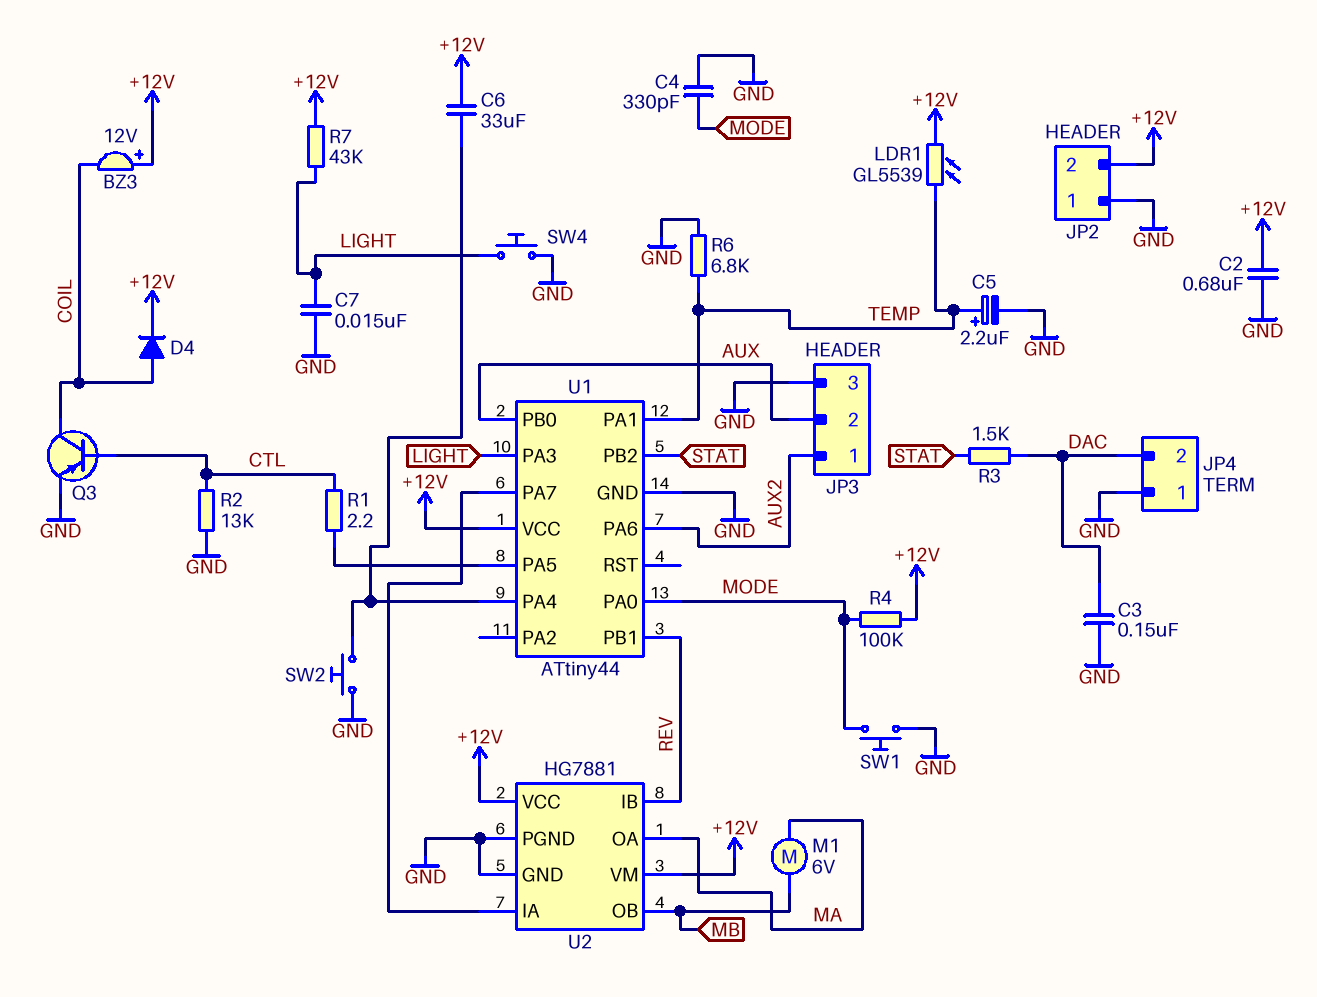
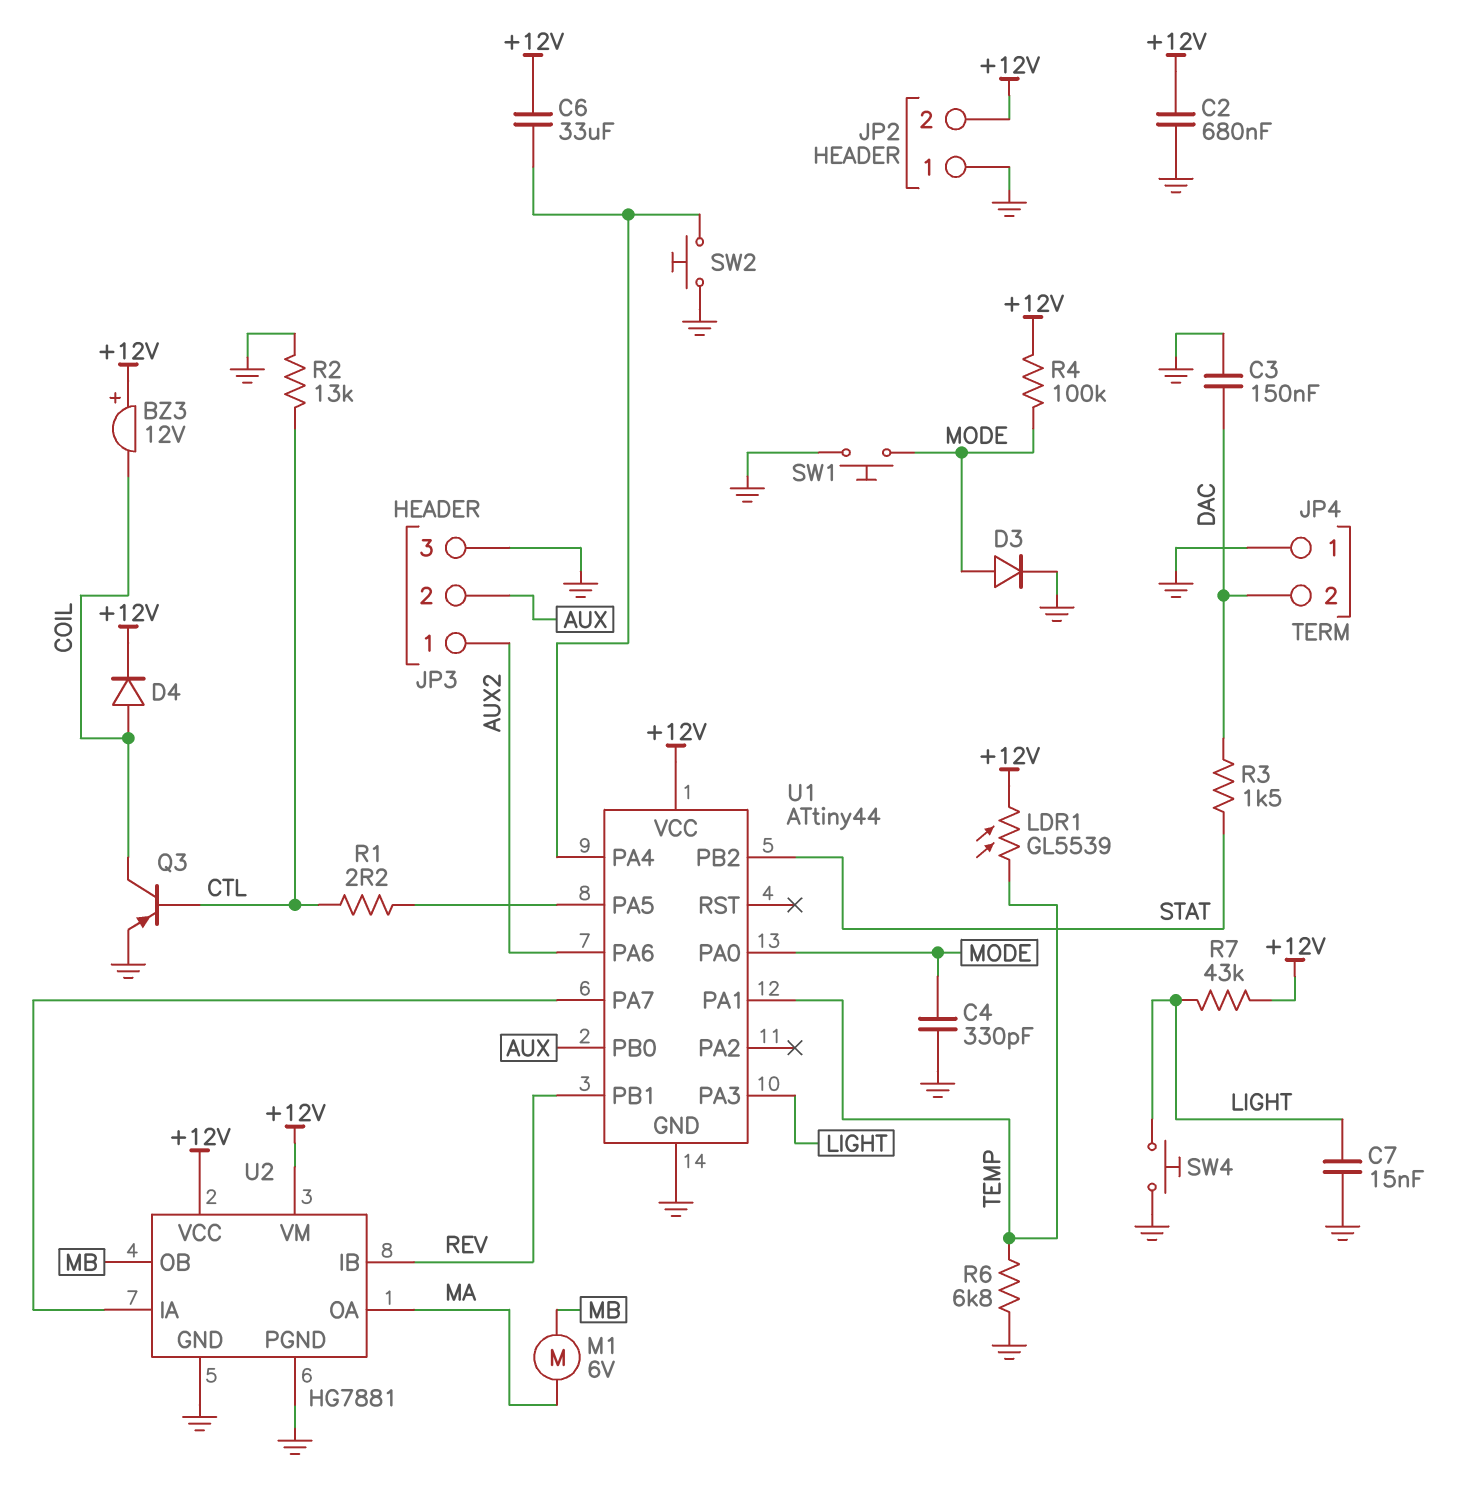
C5: 2.2uF (plus TEMP, minus GND) -> none
D3: none -> diode (A MODE, K GND)

